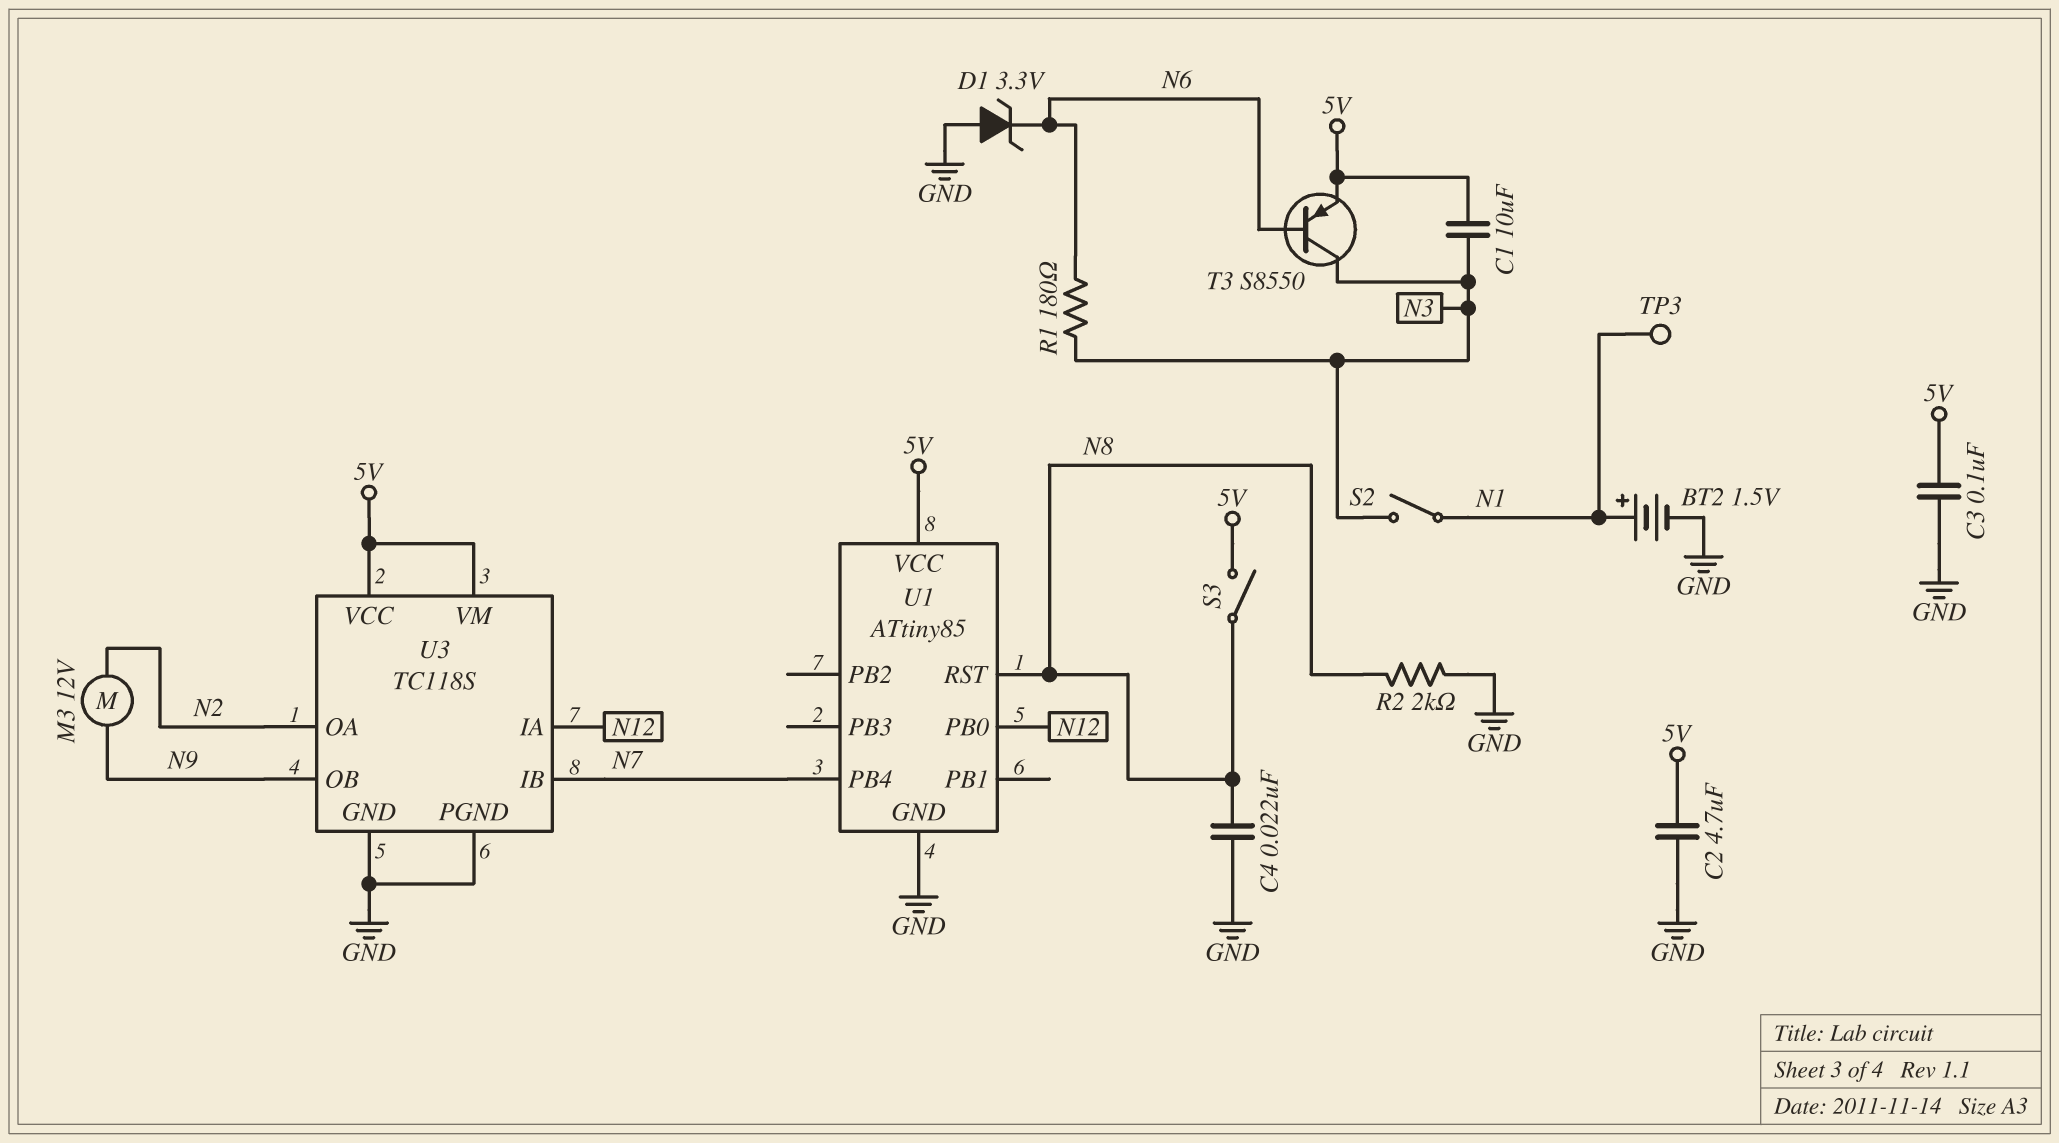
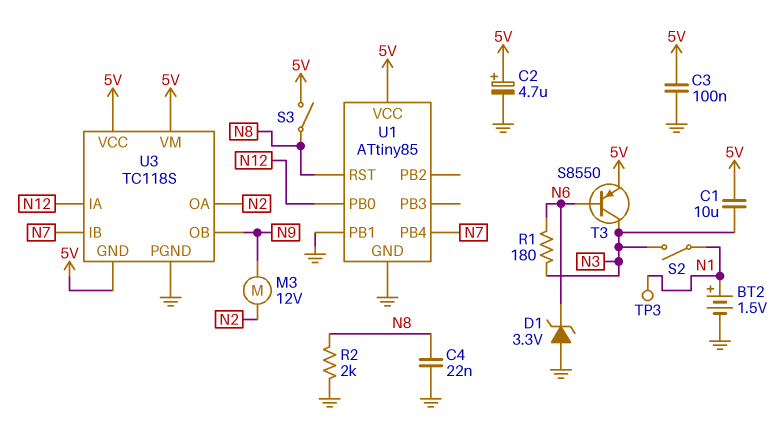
C2: 4.7uF (5V, GND) -> 4.7uF (plus 5V, minus GND)
U1 pin PB1: none -> GND
U3 pin GND: GND -> 5V

